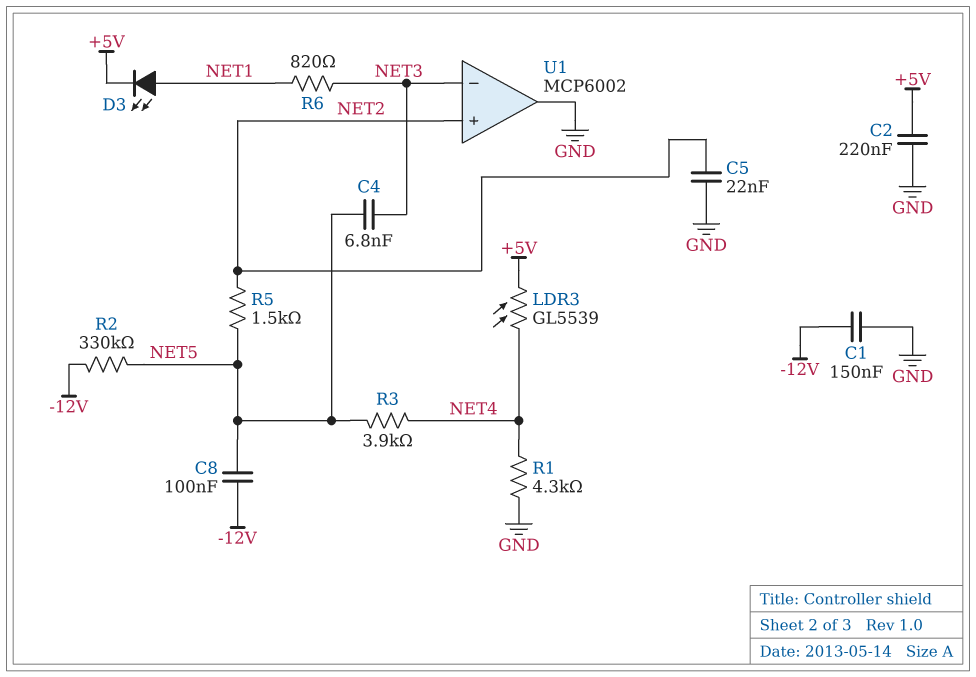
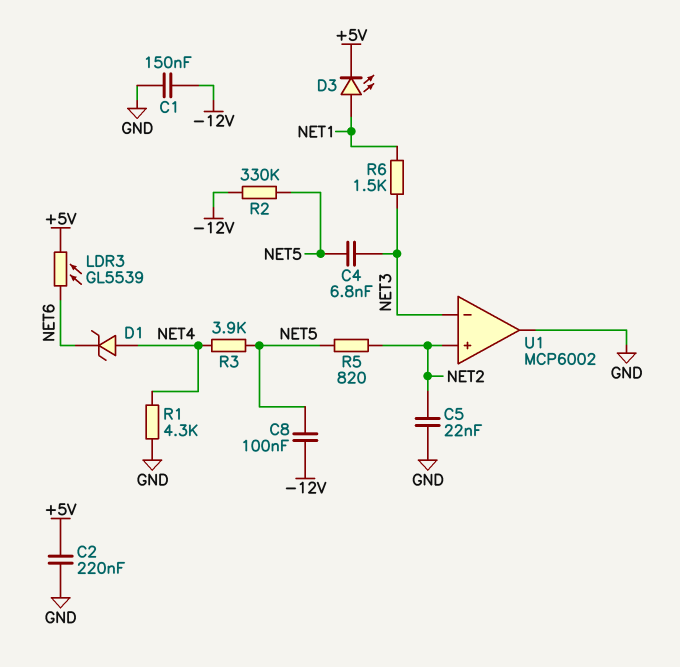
D1: none -> zener (A NET4, K NET6)
LDR3: GL5539 (+5V, NET4) -> GL5539 (+5V, NET6)
R5: 1.5k (NET2, NET5) -> 820 (NET2, NET5)
R6: 820 (NET1, NET3) -> 1.5k (NET1, NET3)

